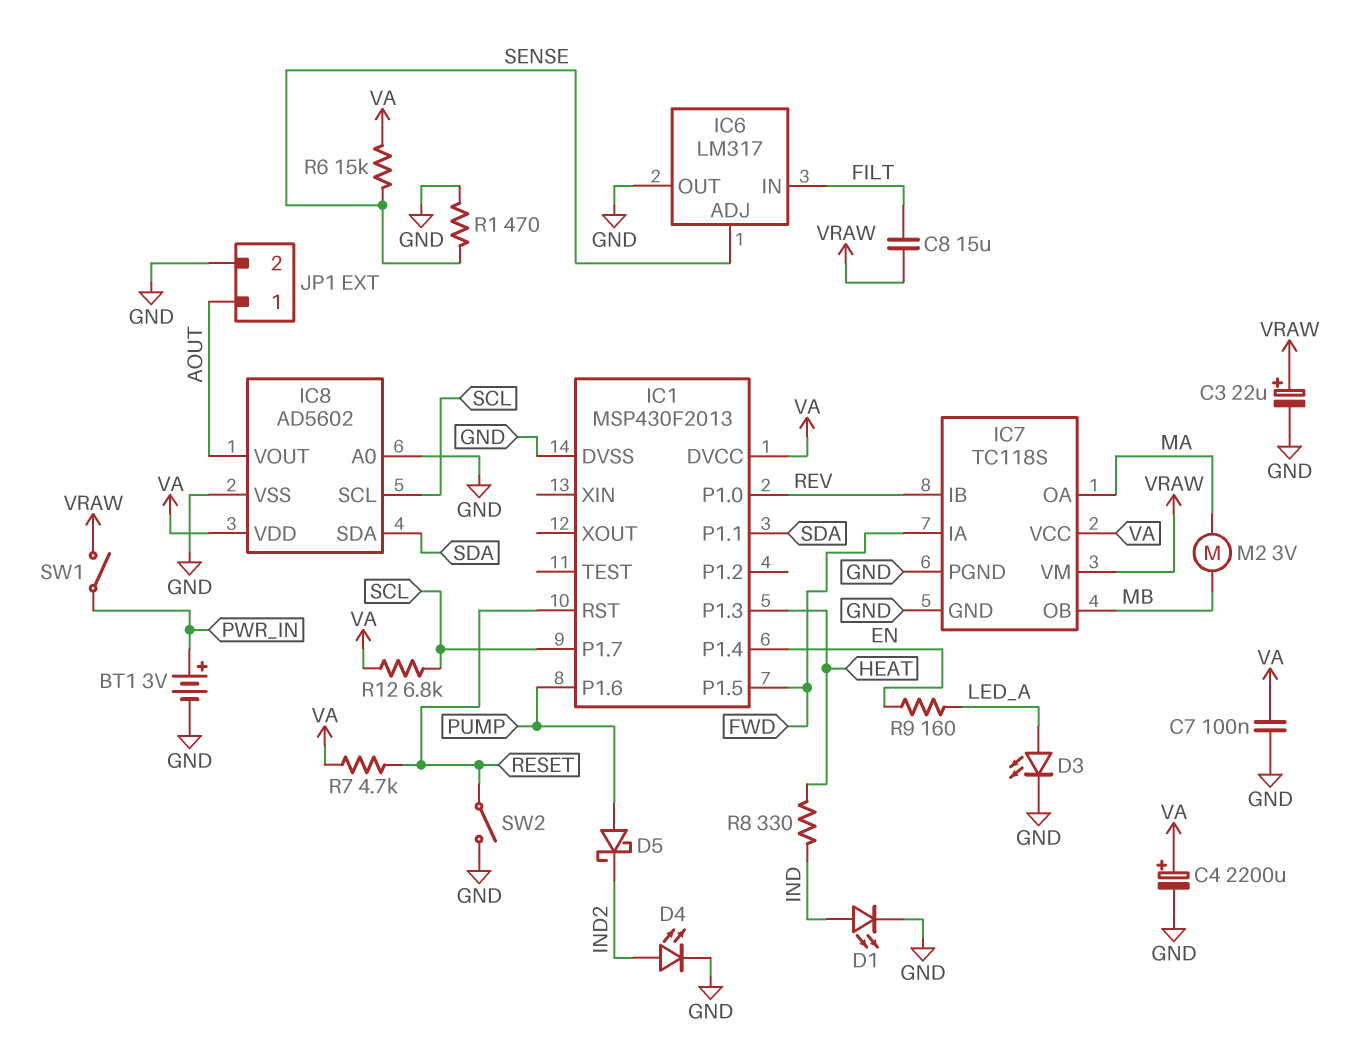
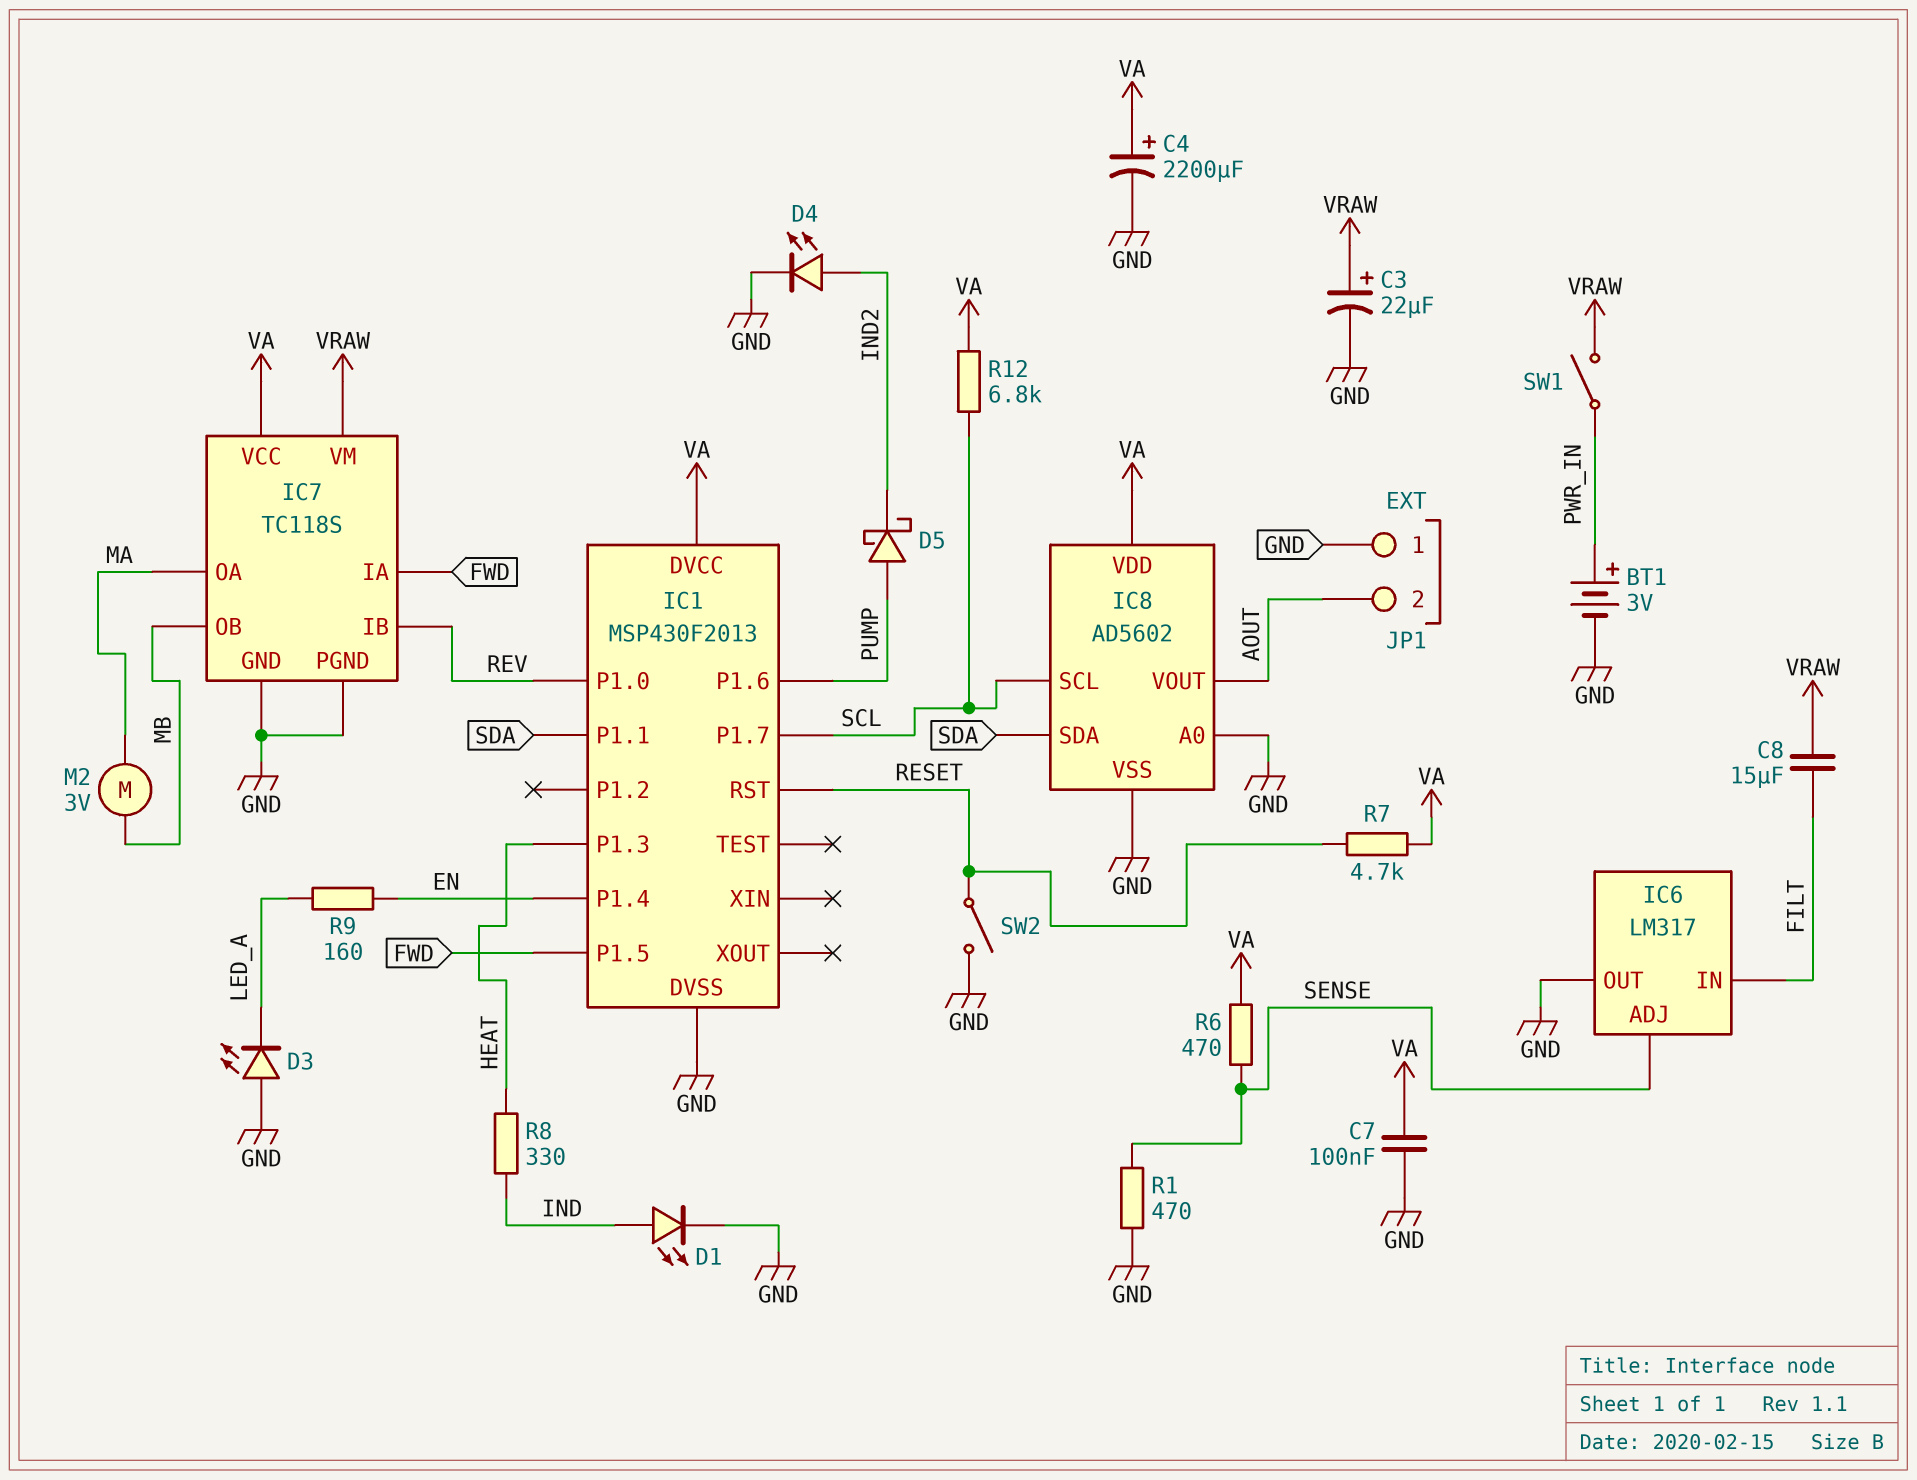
D3: LED (A LED_A, K GND) -> LED (A GND, K LED_A)
JP1 pin 1: AOUT -> GND
JP1 pin 2: GND -> AOUT
R6: 15k (SENSE, VA) -> 470 (SENSE, VA)

